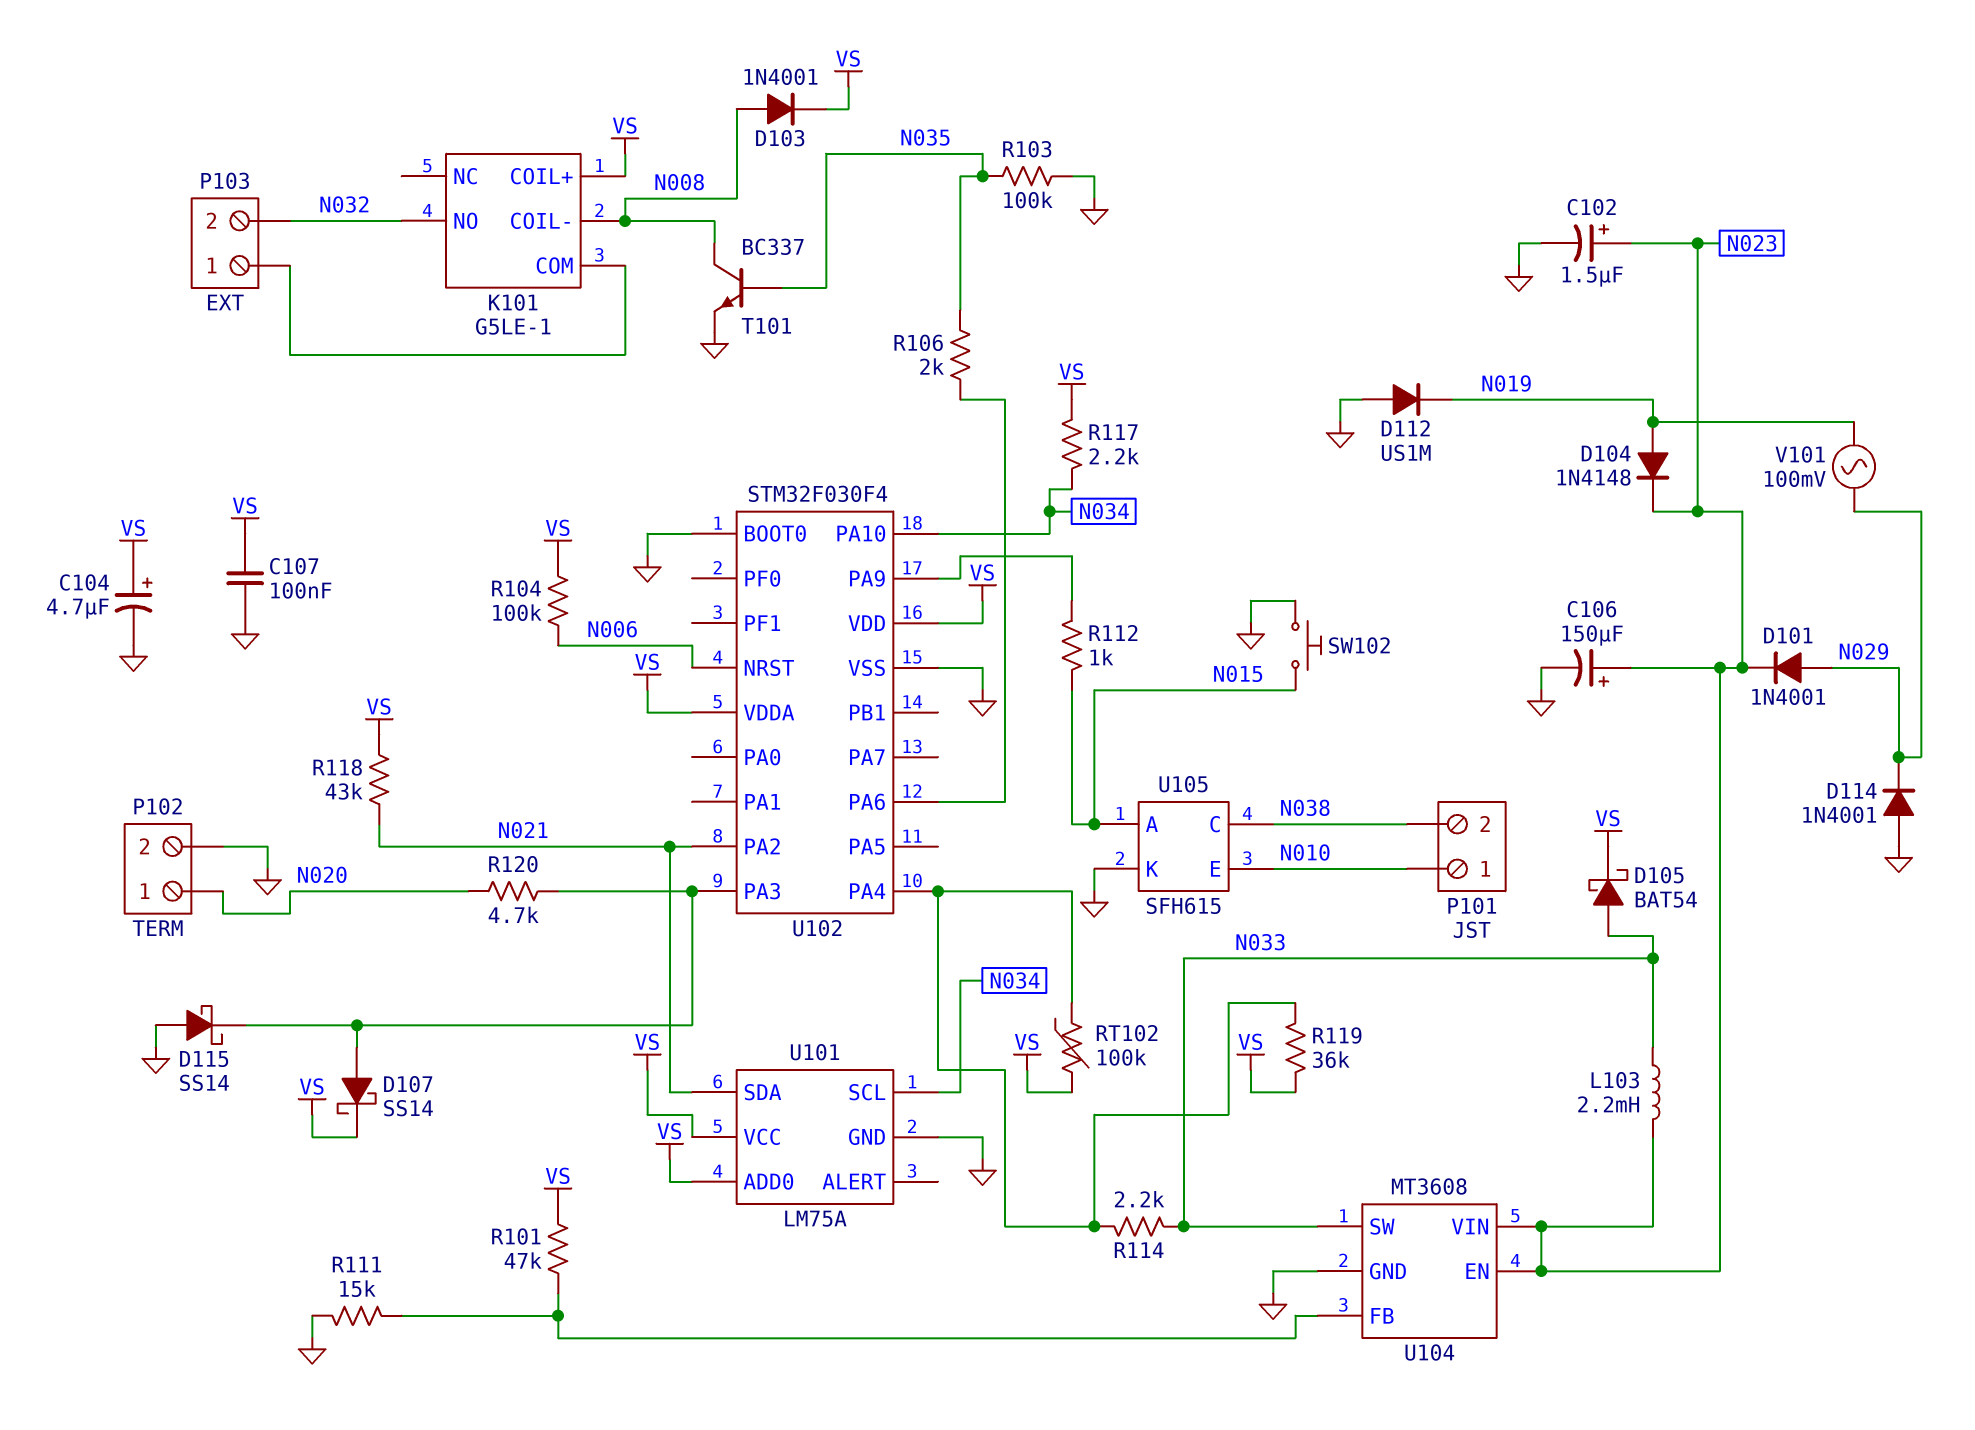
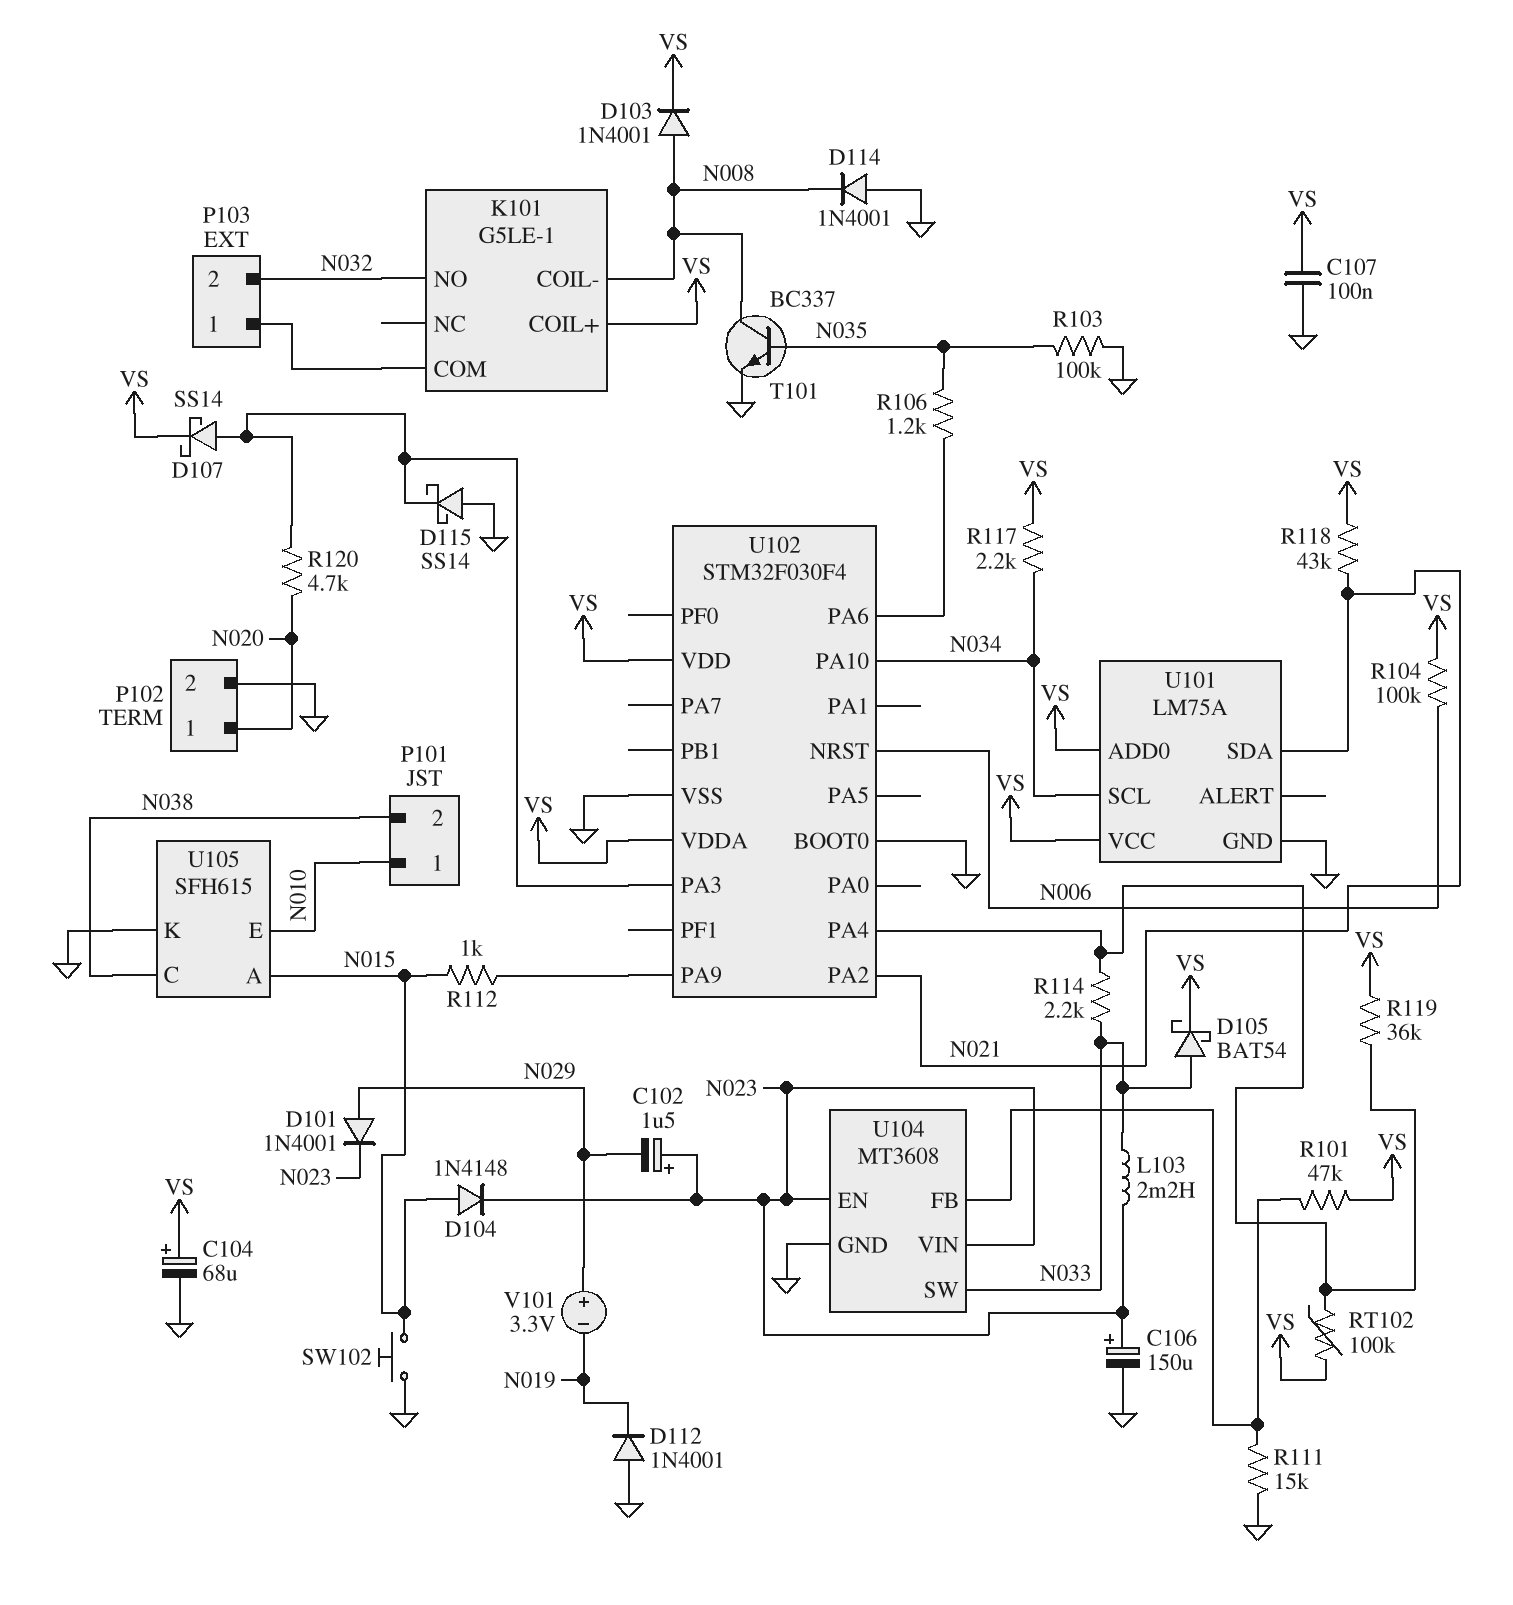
C102: 1.5uF (plus N023, minus GND) -> 1.5uF (plus N023, minus N029)
C104: 4.7uF (plus VS, minus GND) -> 68uF (plus VS, minus GND)
D104: diode 1N4148 (A N019, K N023) -> diode 1N4148 (A N015, K N023)
D112: diode US1M (A GND, K N019) -> diode 1N4001 (A GND, K N019)
D114: diode 1N4001 (A GND, K N029) -> diode 1N4001 (A GND, K N008)
R106: 2k (N035, U102/PA6) -> 1.2k (N035, U102/PA6)
V101: AC 100mV (N019, N029) -> 3.3V (plus N029, minus N019)

